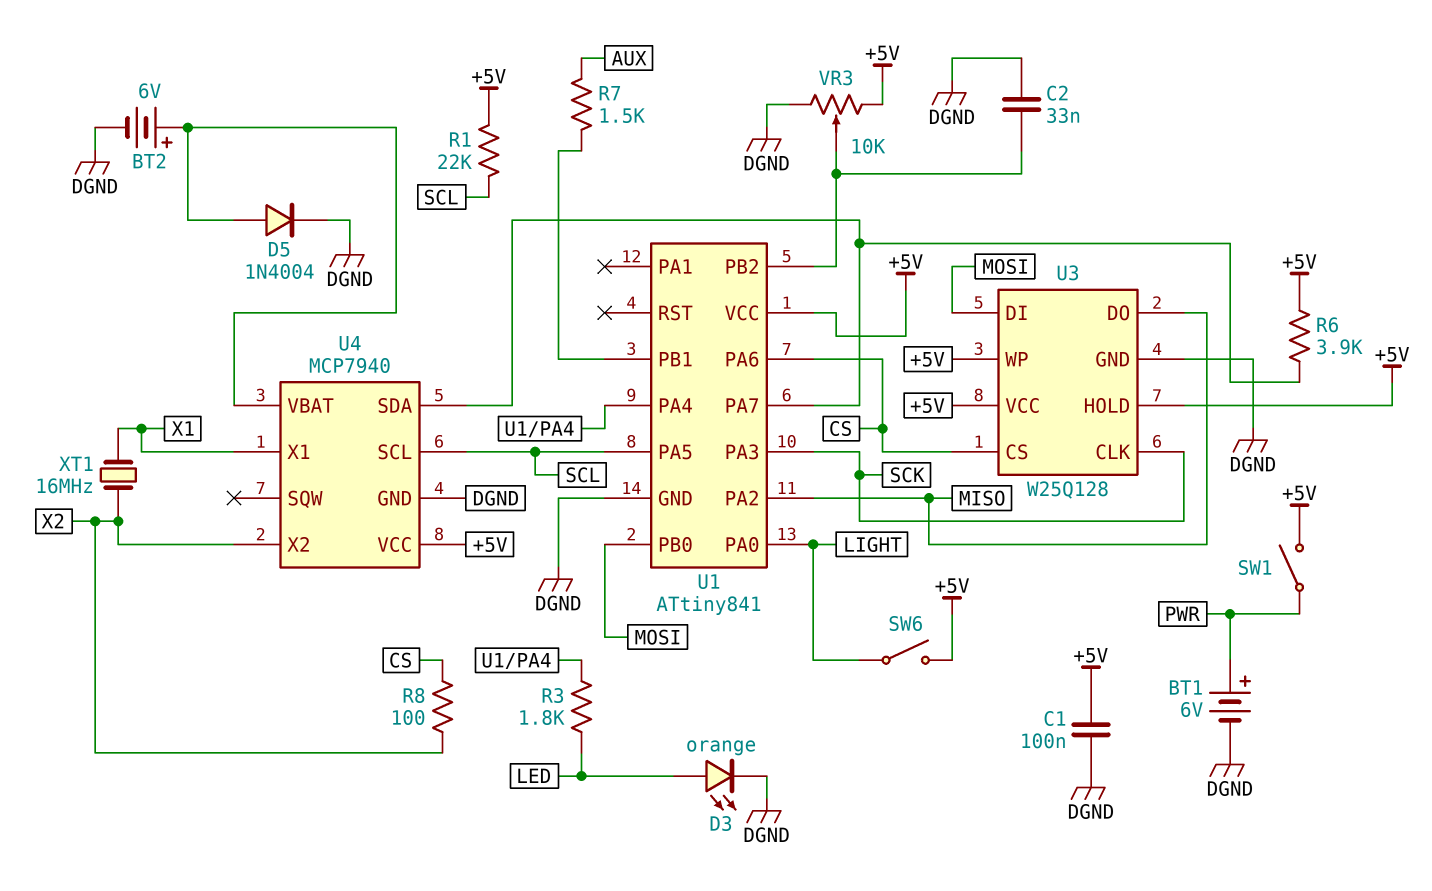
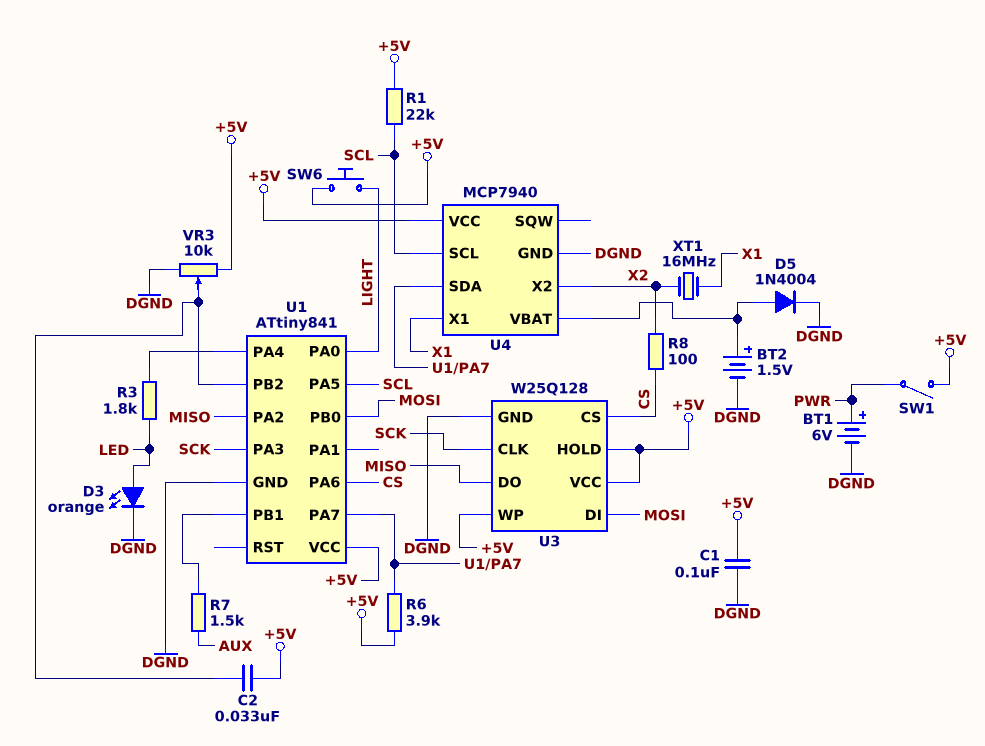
BT2: 6V (plus U4/VBAT, minus DGND) -> 1.5V (plus U4/VBAT, minus DGND)
C2: 33nF (DGND, U1/PB2) -> 33nF (+5V, U1/PB2)
SW6: switch (+5V, LIGHT) -> button (+5V, LIGHT)

